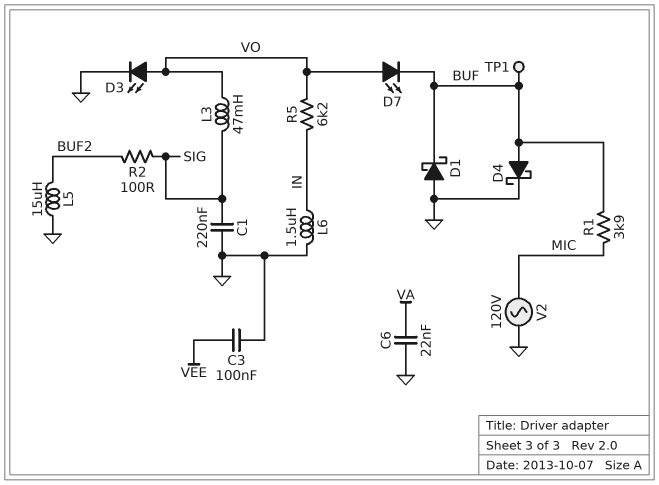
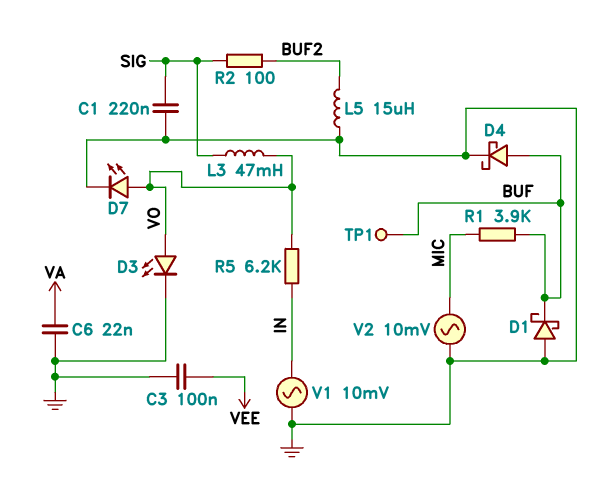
D7: LED (A VO, K BUF) -> LED (A VO, K GND)
L6: 1.5uH (GND, IN) -> none
V1: none -> AC 10mV (GND, IN)
V2: AC 120V (GND, MIC) -> AC 10mV (GND, MIC)

